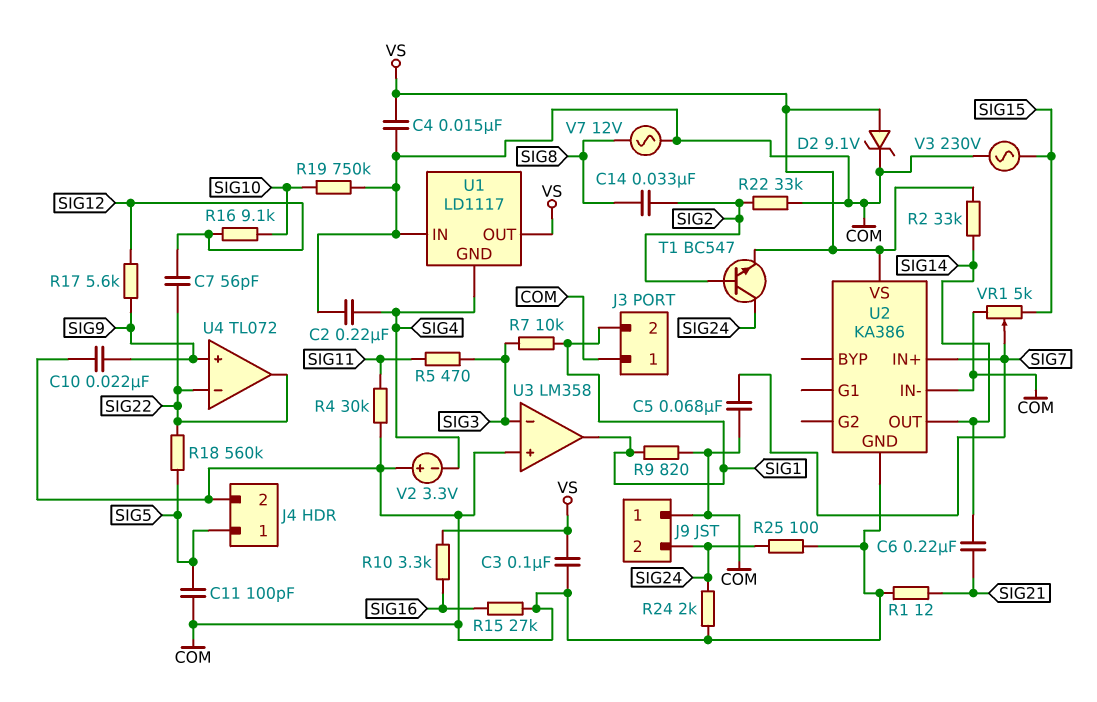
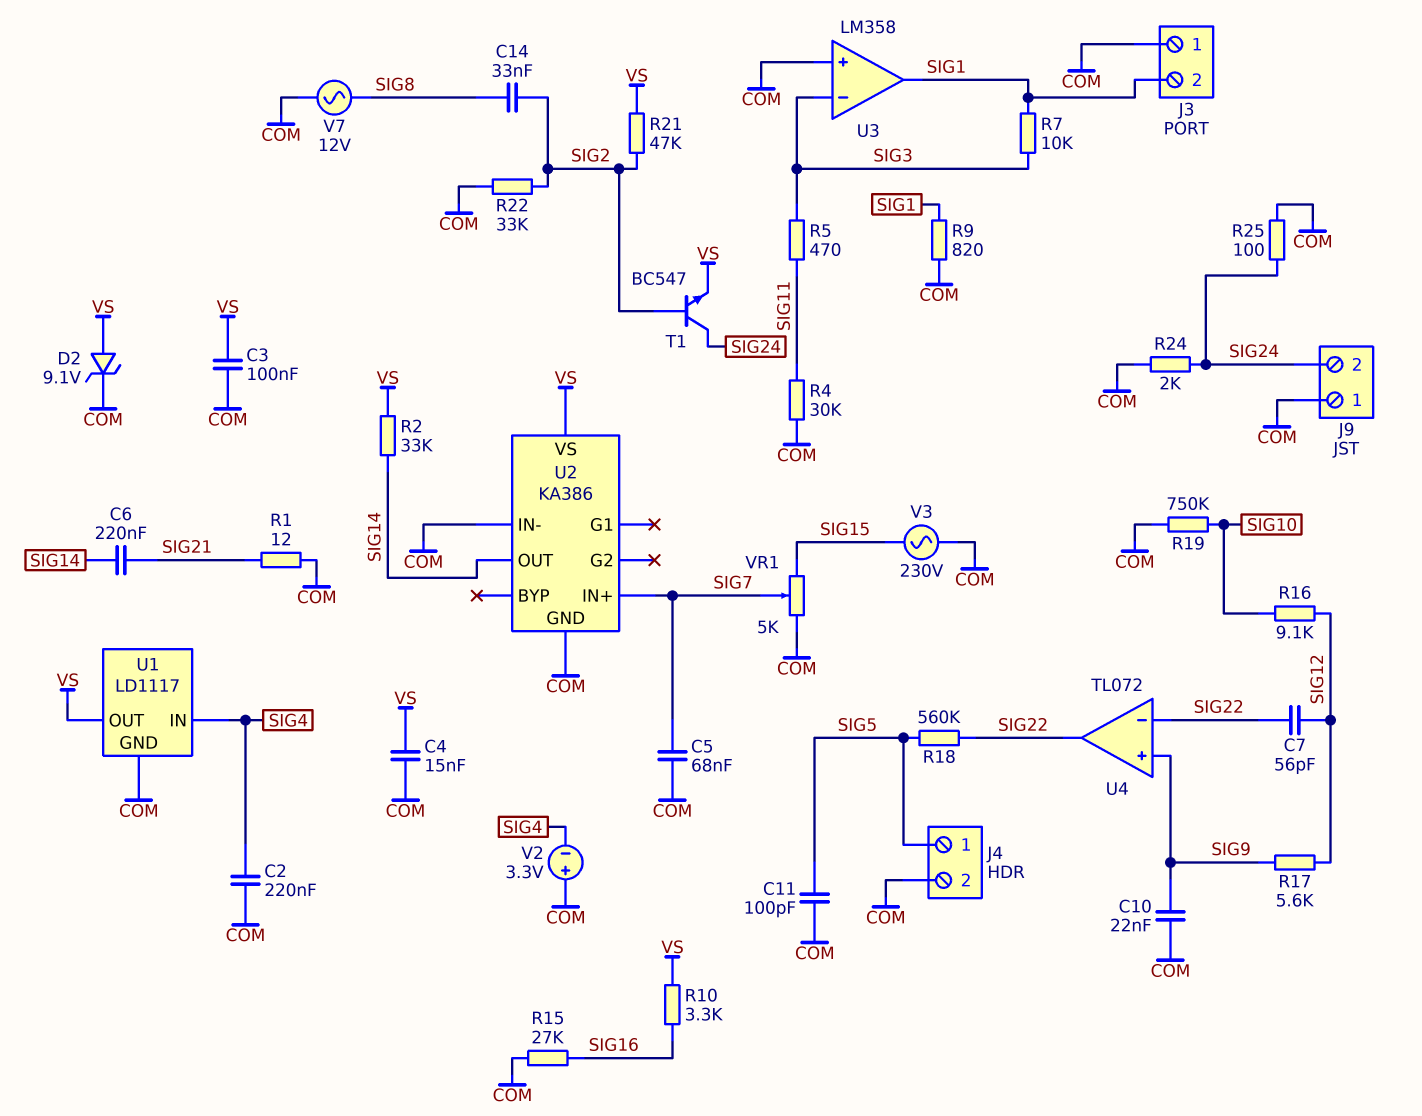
R21: none -> 47k (SIG2, VS)
U1 pin GND: SIG4 -> COM
U1 pin IN: COM -> SIG4

